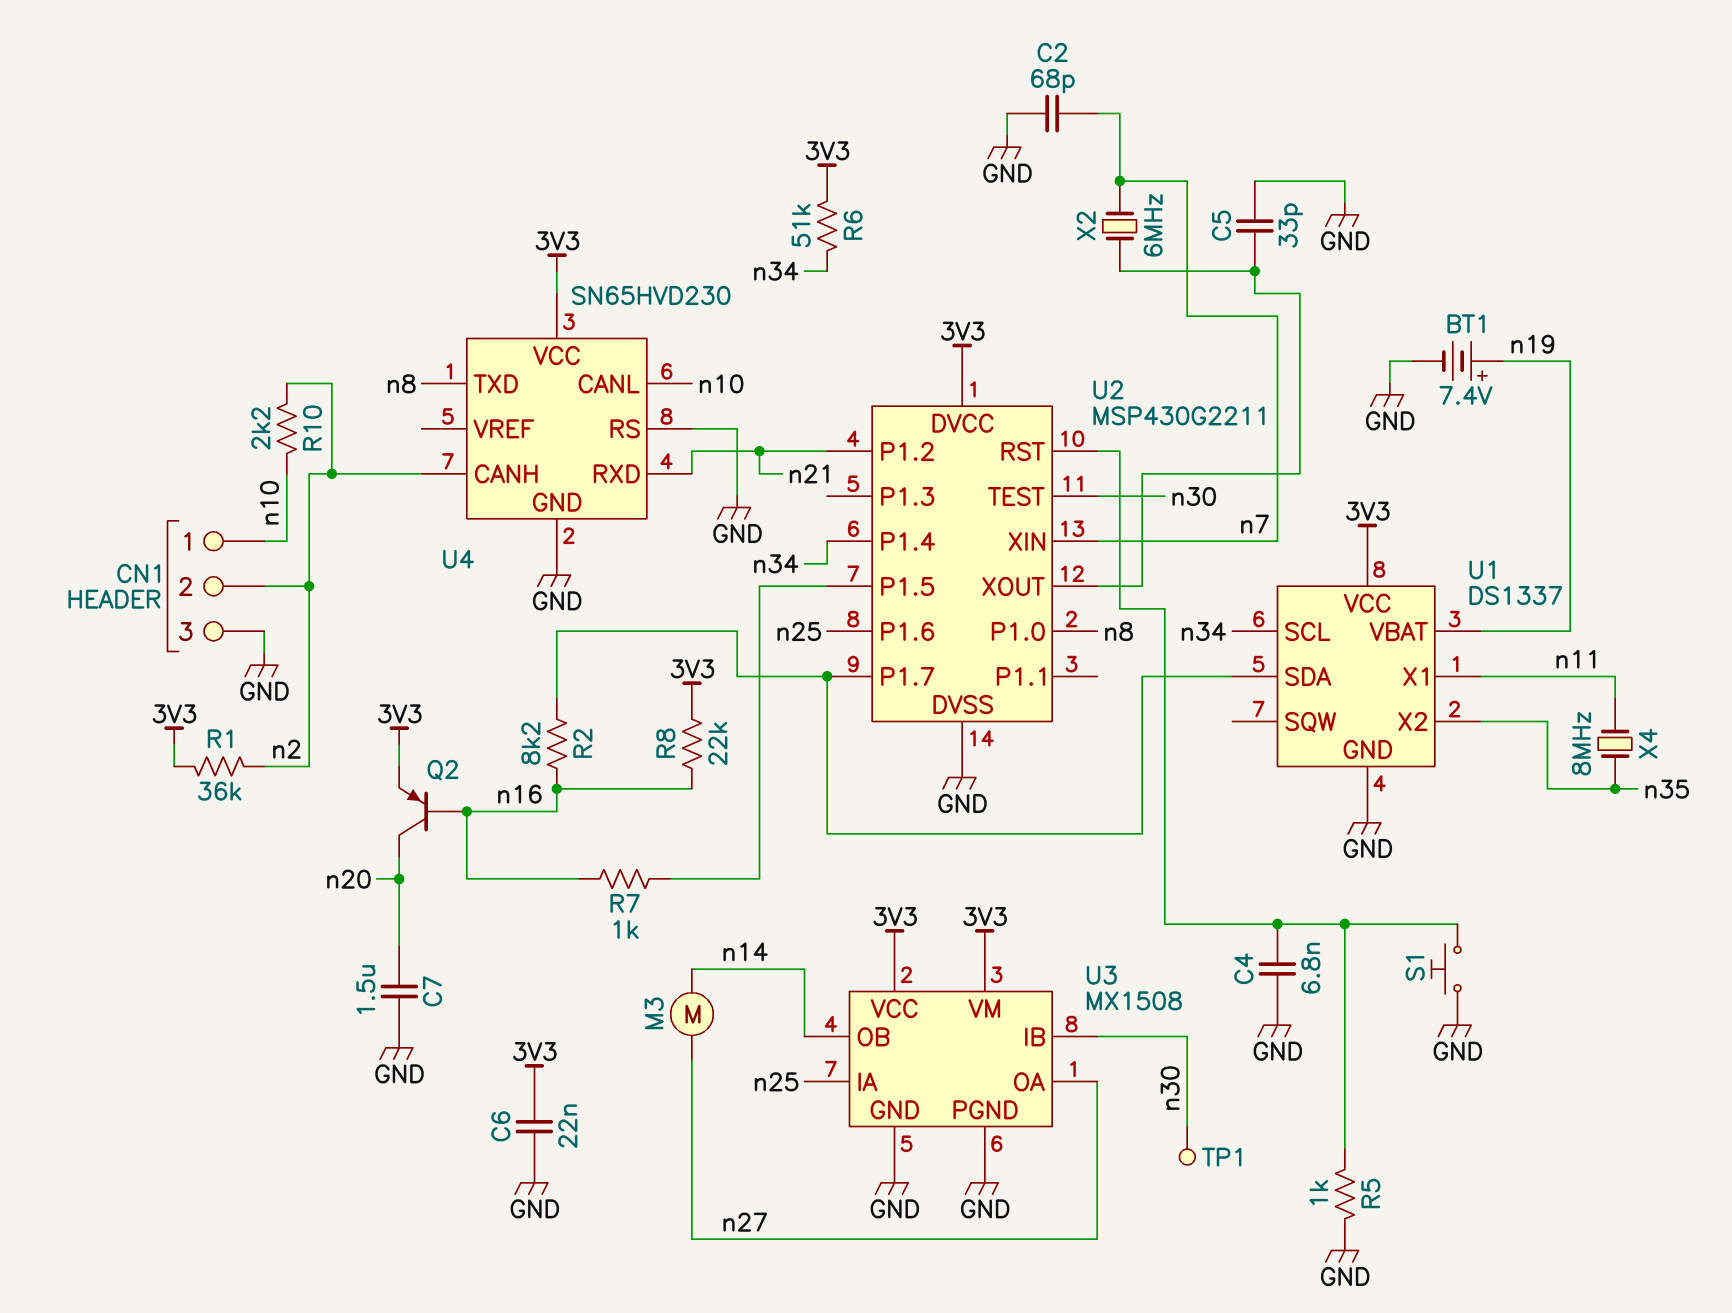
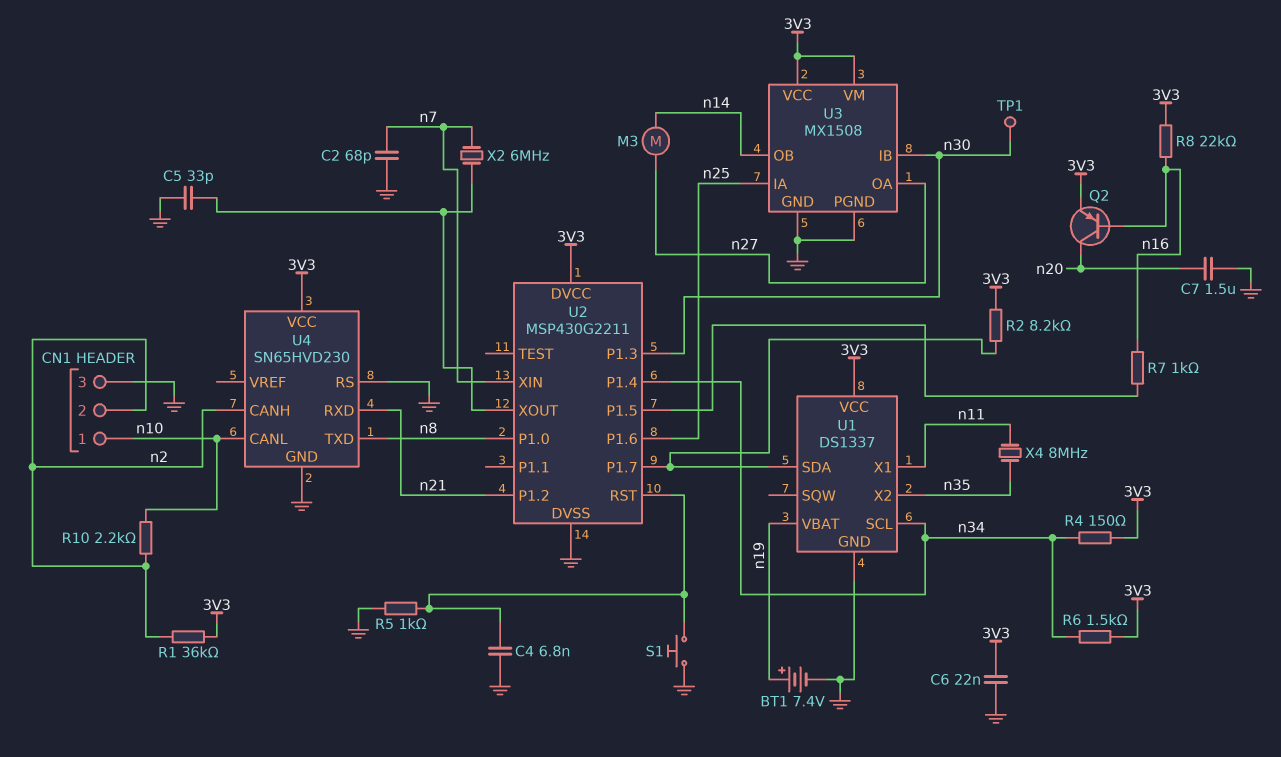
R2: 8.2k (U1/SDA, n16) -> 8.2k (3V3, U1/SDA)
R4: none -> 150 (3V3, n34)
R6: 51k (3V3, n34) -> 1.5k (3V3, n34)
U2 pin P1.3: none -> n30
U2 pin TEST: n30 -> none

